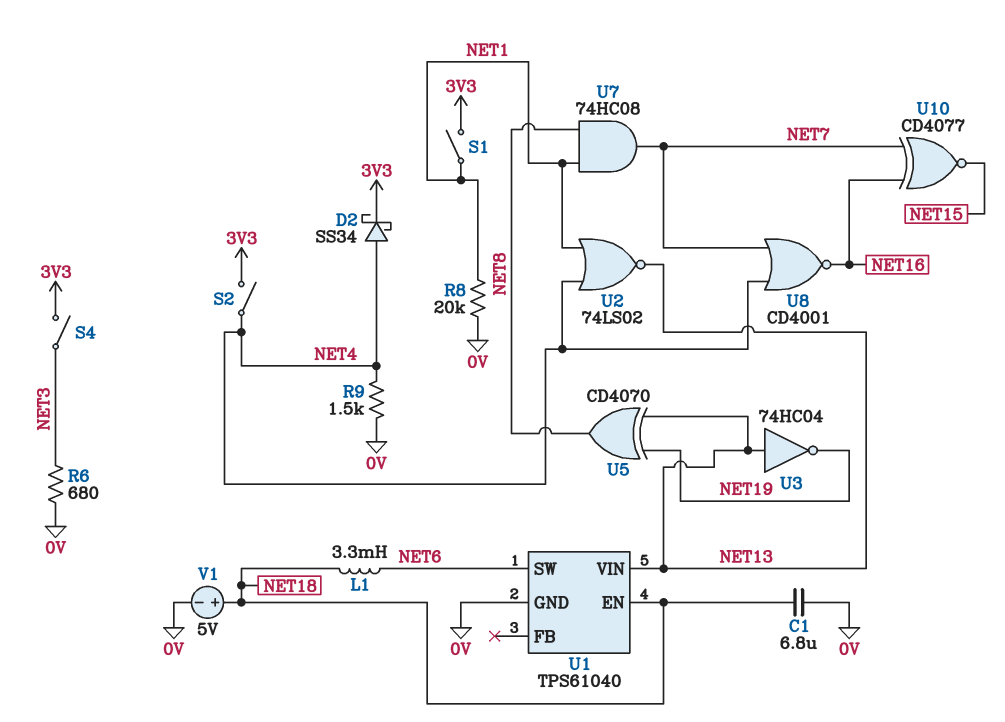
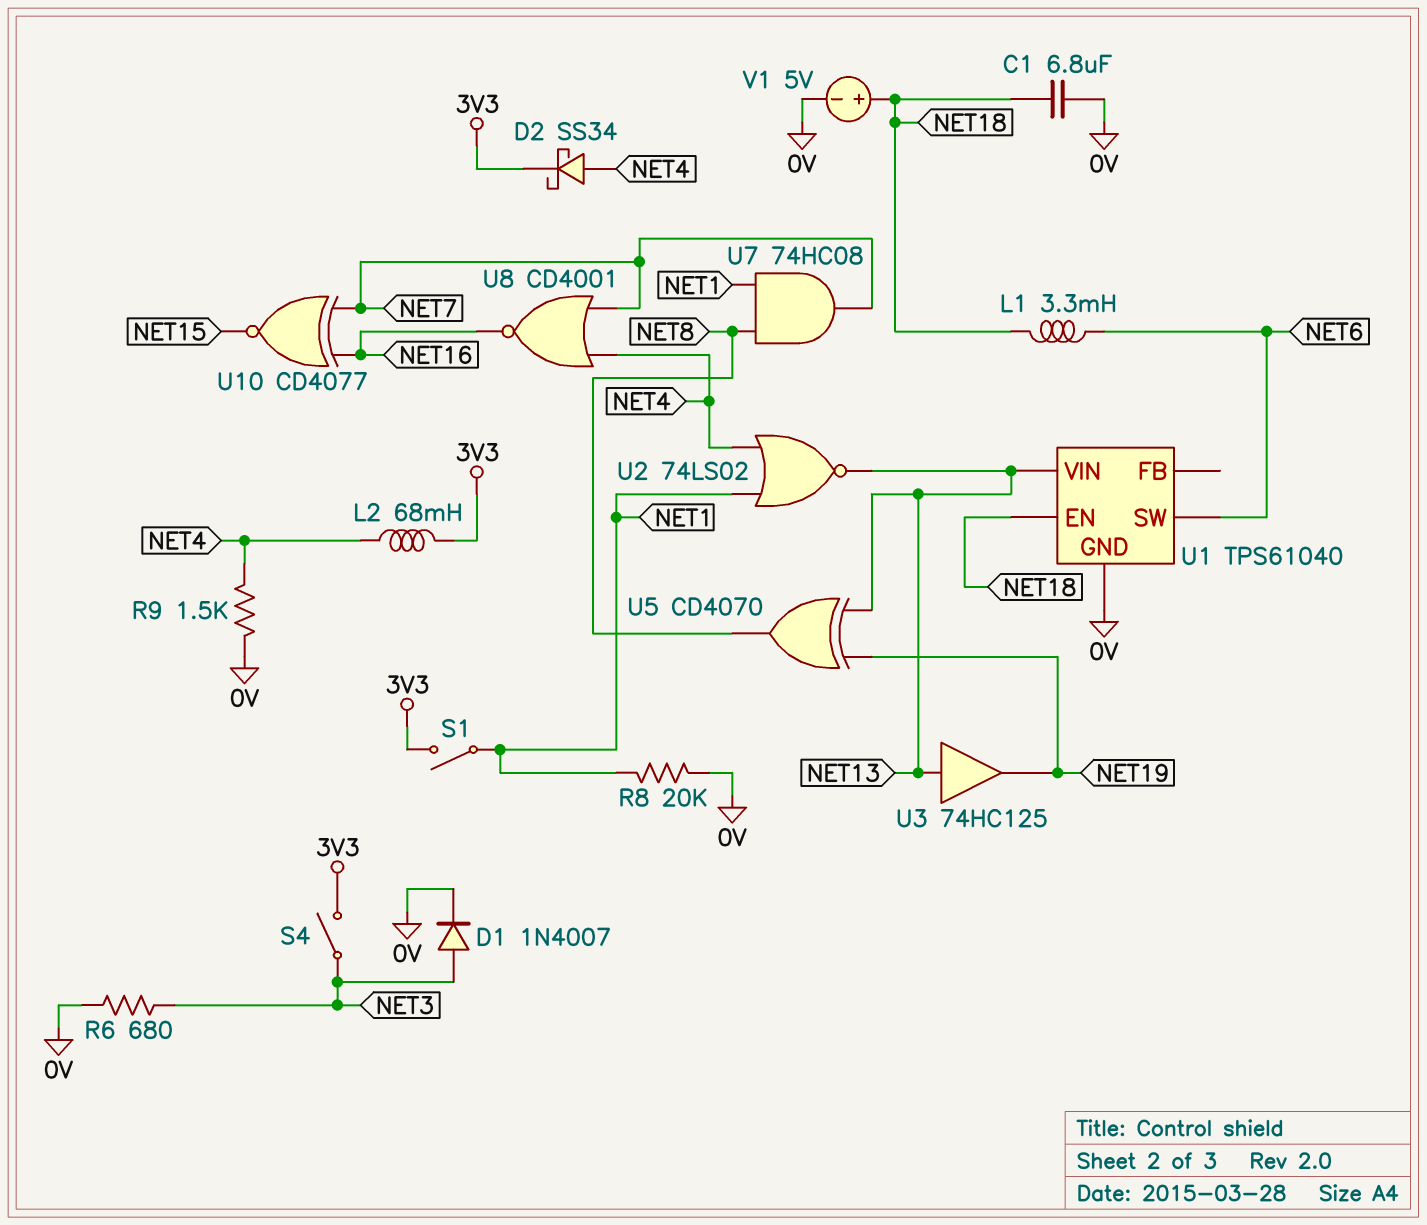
D1: none -> diode 1N4007 (A NET3, K 0V)
L2: none -> 68mH (3V3, NET4)
S2: switch (3V3, NET4) -> none
U3: NOT 74HC04 (in NET13, out NET19) -> buffer 74HC125 (in NET13, out NET19)

